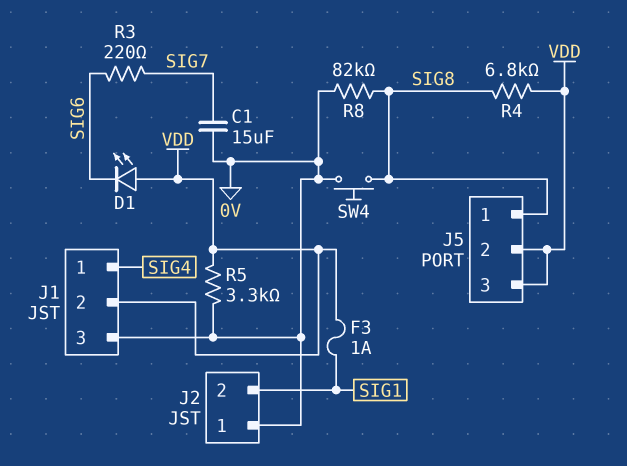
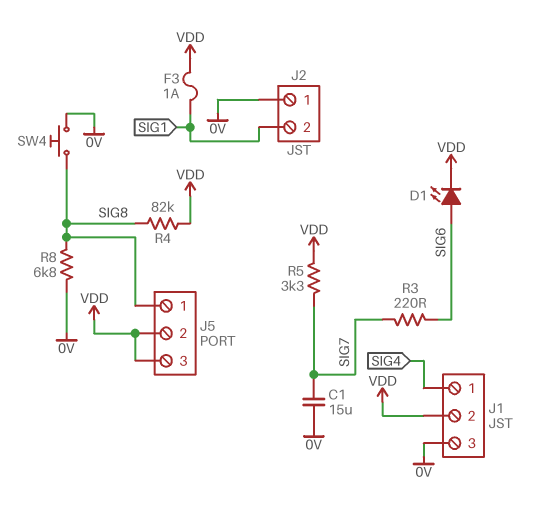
D1: LED (A VDD, K SIG6) -> LED (A SIG6, K VDD)
R4: 6.8k (SIG8, VDD) -> 82k (SIG8, VDD)
R5: 3.3k (0V, VDD) -> 3.3k (SIG7, VDD)
R8: 82k (0V, SIG8) -> 6.8k (0V, SIG8)

